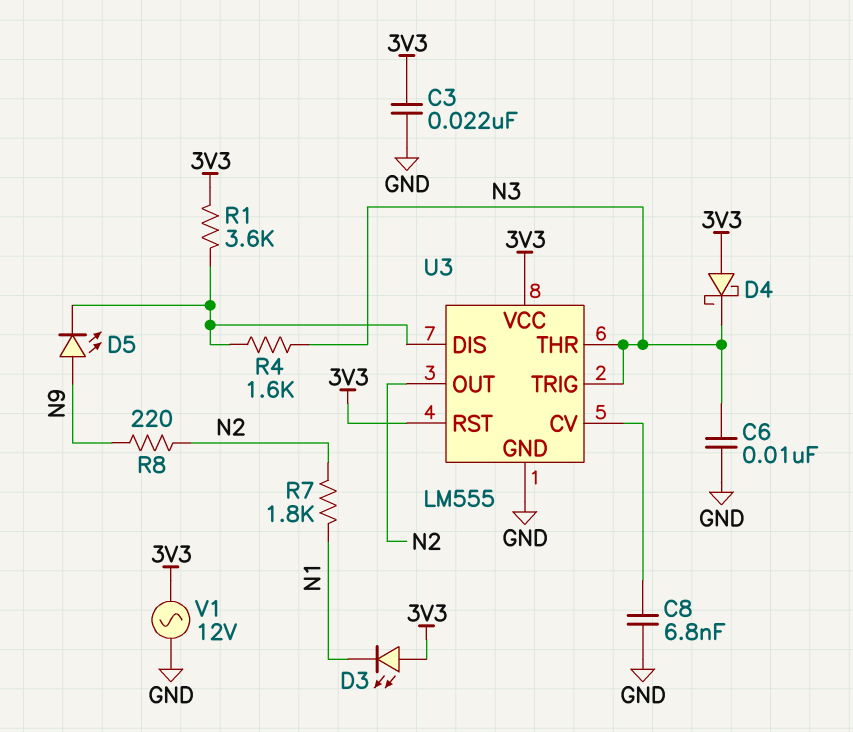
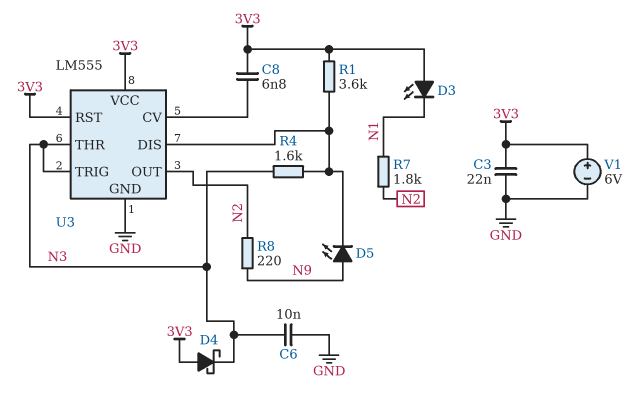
C8: 6.8nF (GND, U3/CV) -> 6.8nF (3V3, U3/CV)
V1: AC 12V (3V3, GND) -> 6V (plus 3V3, minus GND)

